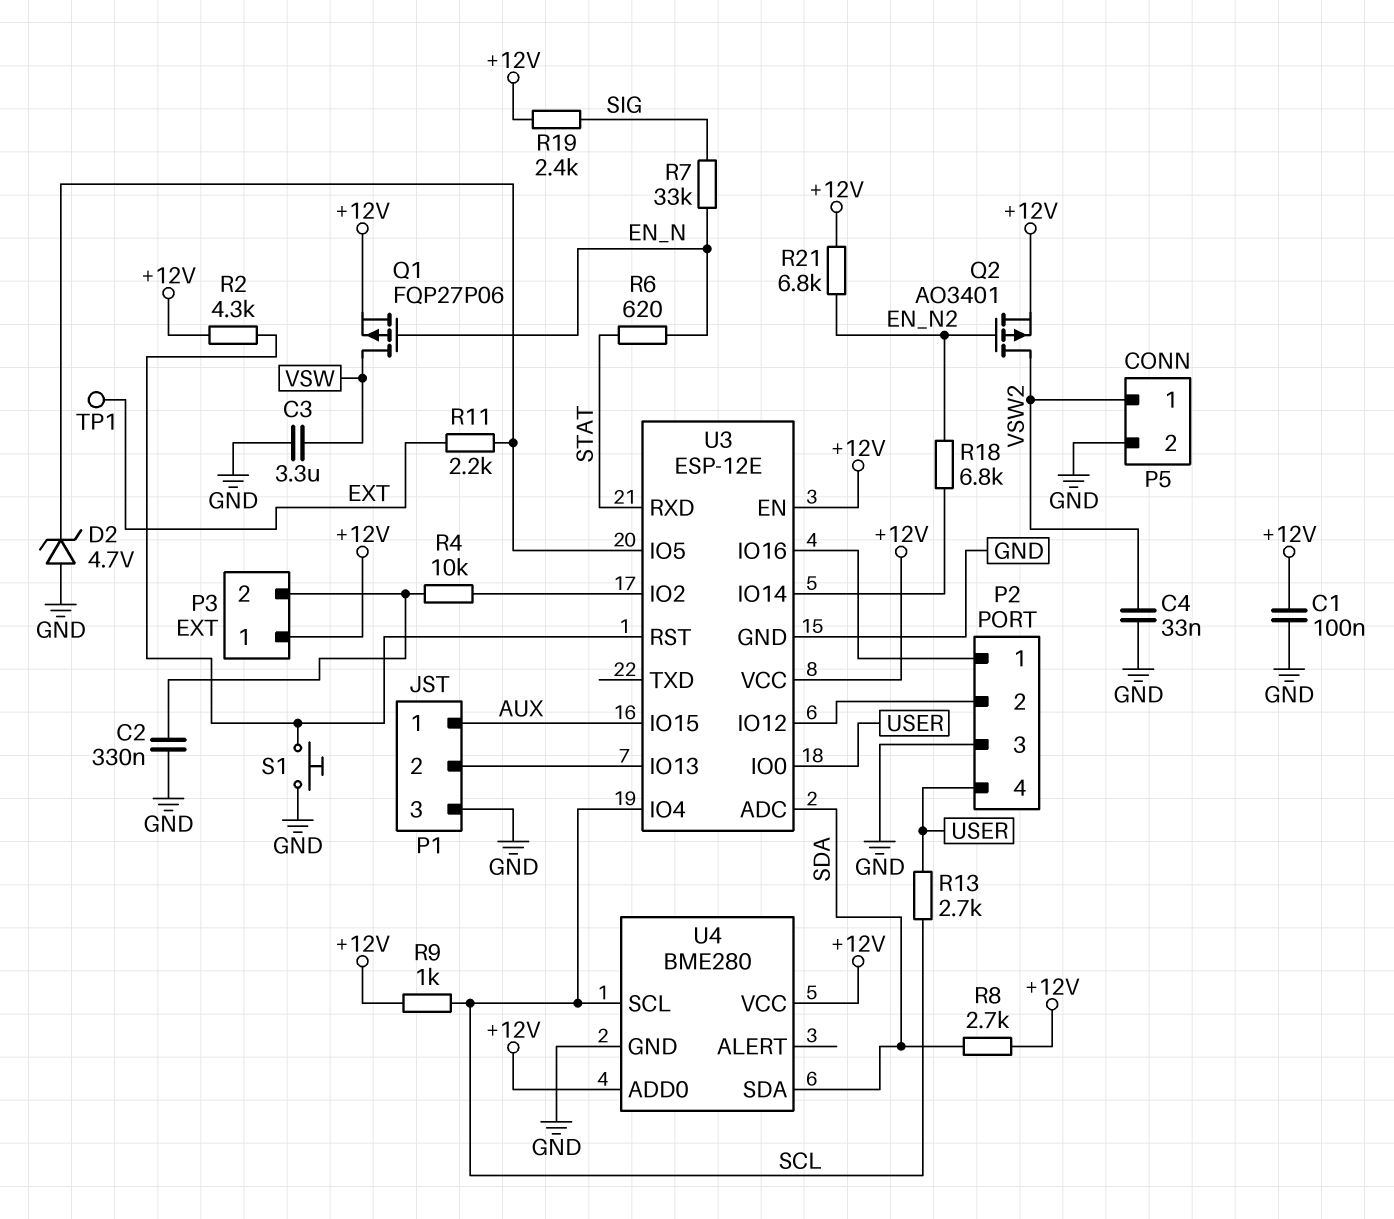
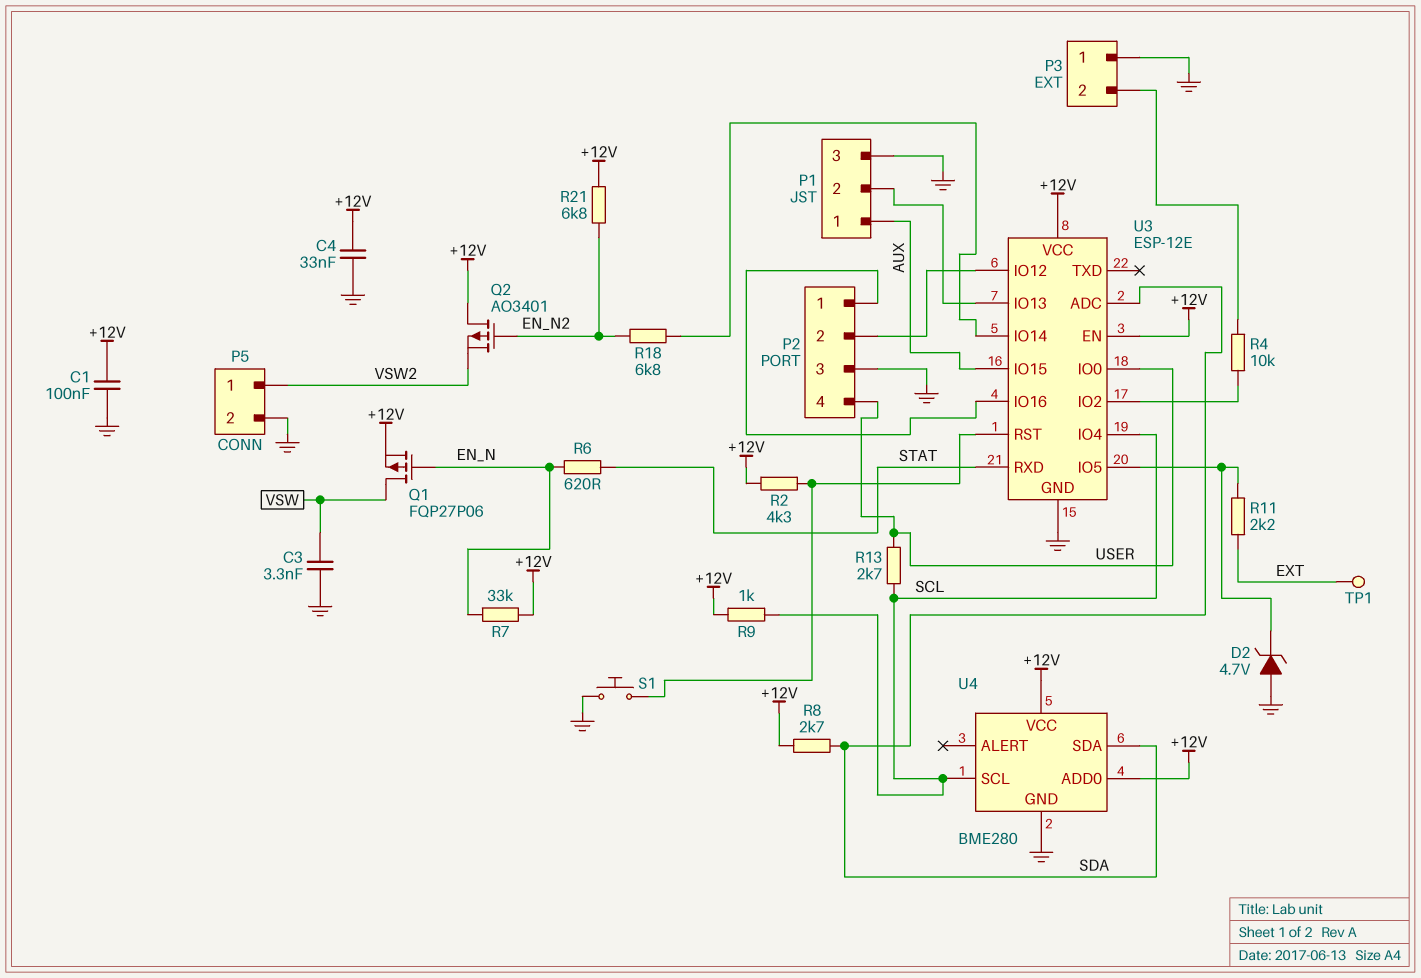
C2: 330nF (GND, P3/2) -> none
C3: 3.3uF (GND, VSW) -> 3.3nF (GND, VSW)
C4: 33nF (GND, VSW2) -> 33nF (+12V, GND)
P3 pin 1: +12V -> GND
Q2: PMOS AO3401 (G EN_N2, D VSW2, S +12V) -> PMOS AO3401 (G EN_N2, D +12V, S VSW2)
R7: 33k (EN_N, SIG) -> 33k (+12V, EN_N)
R19: 2.4k (+12V, SIG) -> none

